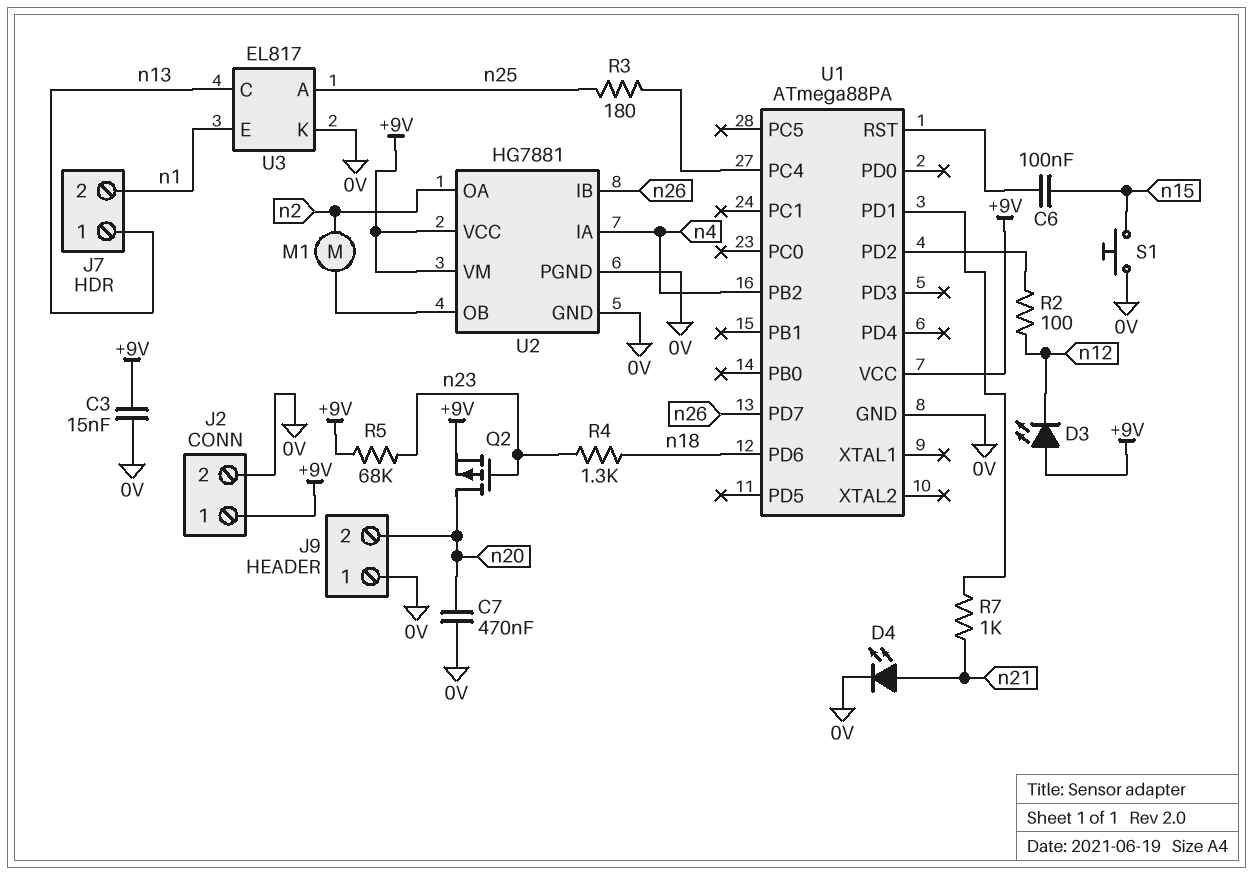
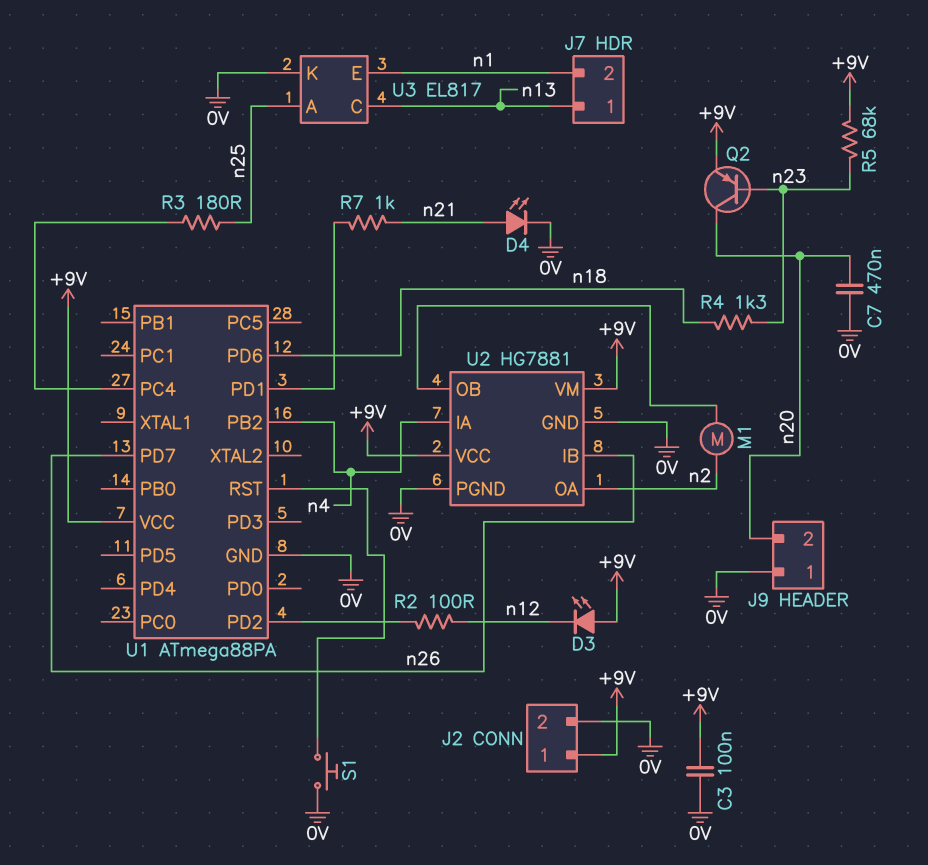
C3: 15nF (+9V, 0V) -> 100nF (+9V, 0V)
C6: 100nF (U1/RST, n15) -> none
Q2: PMOS (G n23, D n20, S +9V) -> PNP (B n23, C n20, E +9V)
S1: button (0V, n15) -> button (0V, U1/RST)

